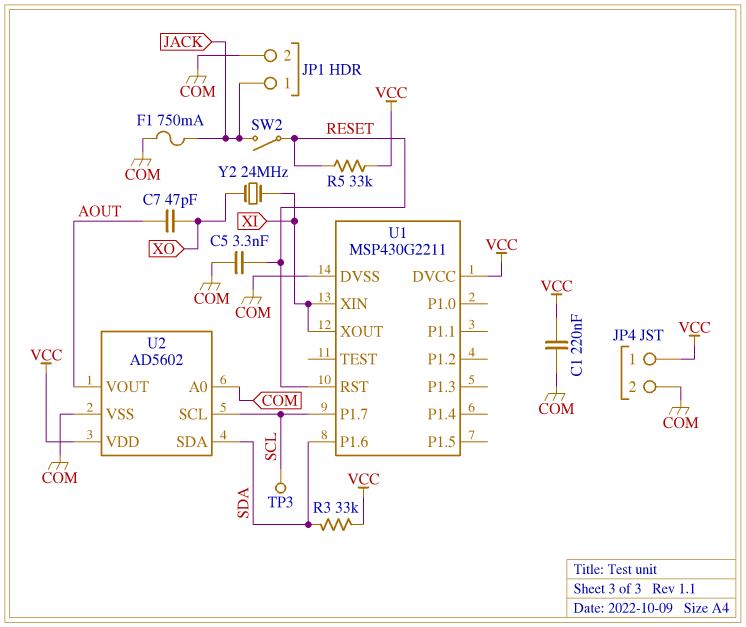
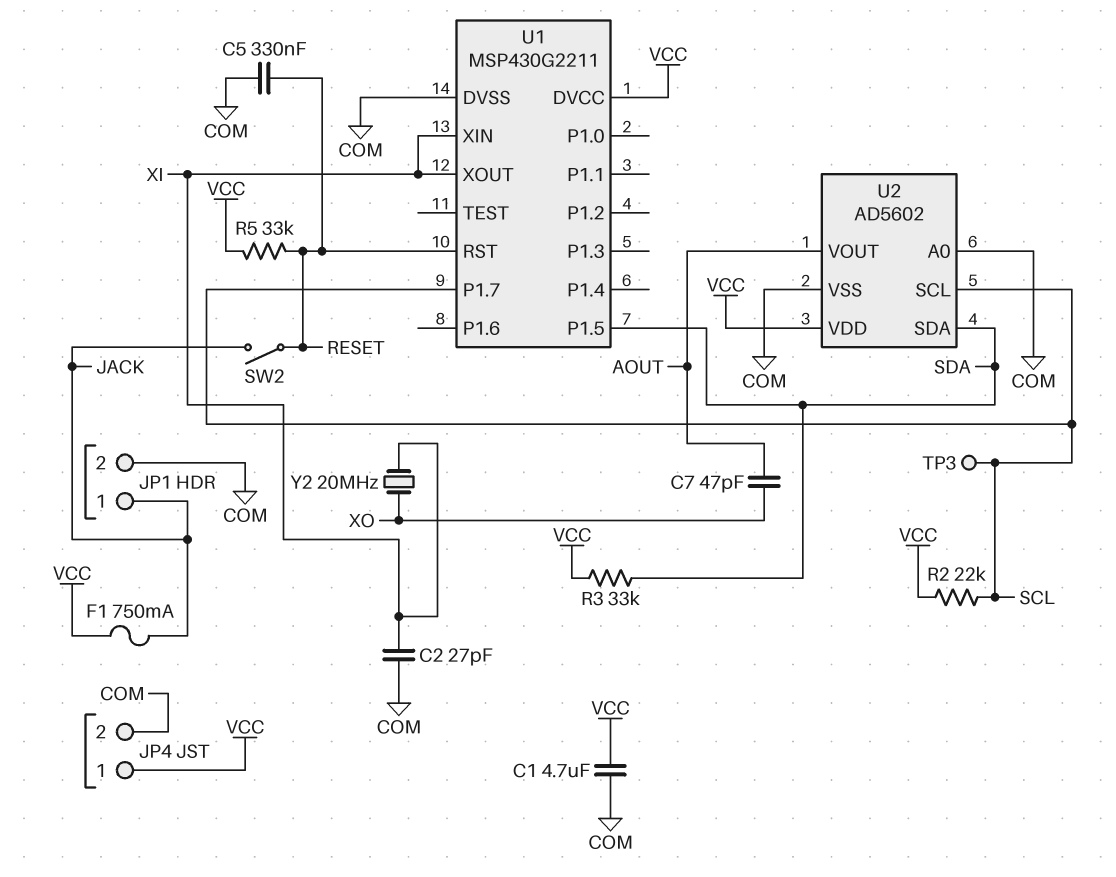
C1: 220nF (COM, VCC) -> 4.7uF (COM, VCC)
C2: none -> 27pF (COM, XI)
C5: 3.3nF (COM, RESET) -> 330nF (COM, RESET)
F1: 750mA (COM, JACK) -> 750mA (JACK, VCC)
R2: none -> 22k (SCL, VCC)
U1 pin P1.5: none -> SDA
U1 pin P1.6: SDA -> none
Y2: 24MHz (XI, XO) -> 20MHz (XI, XO)

